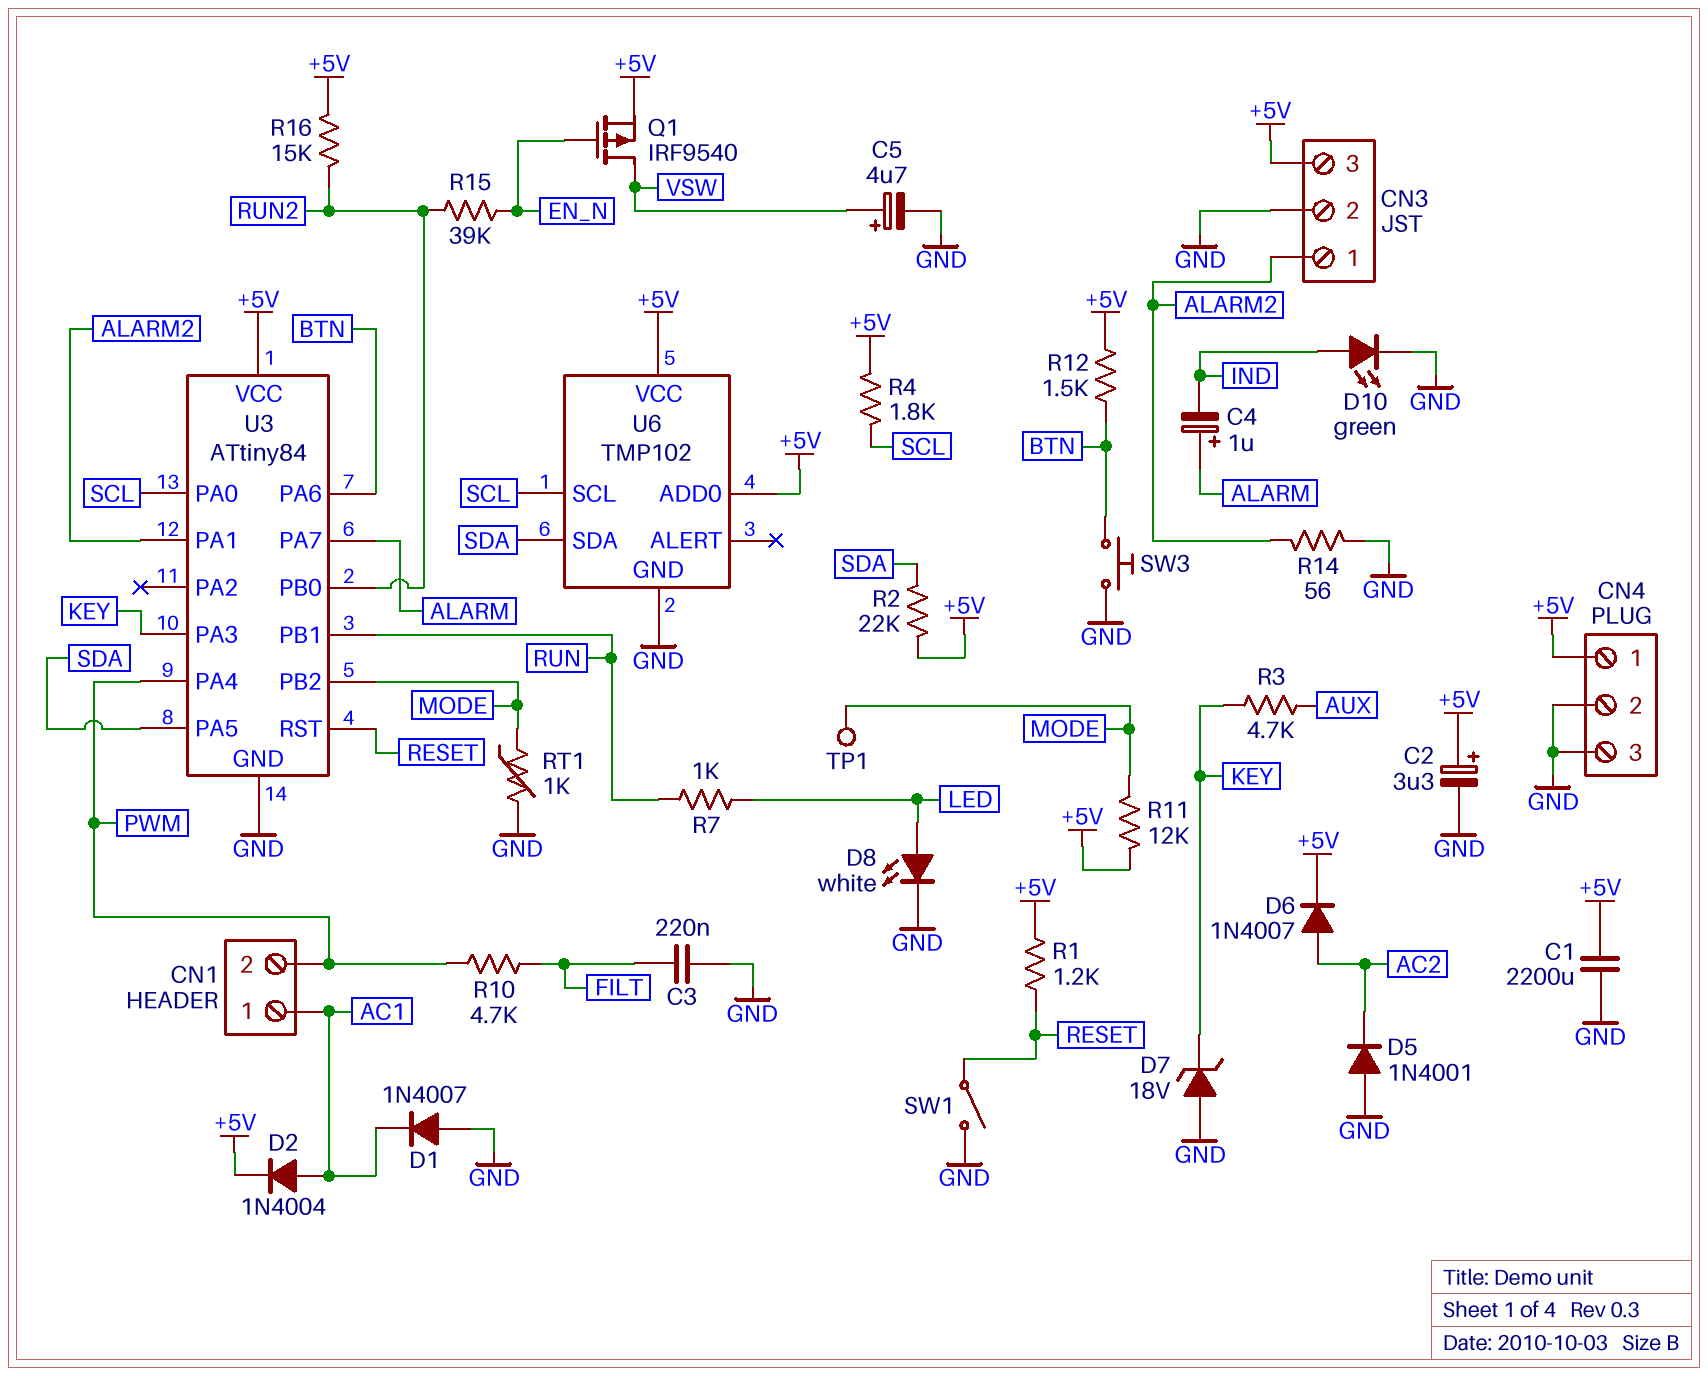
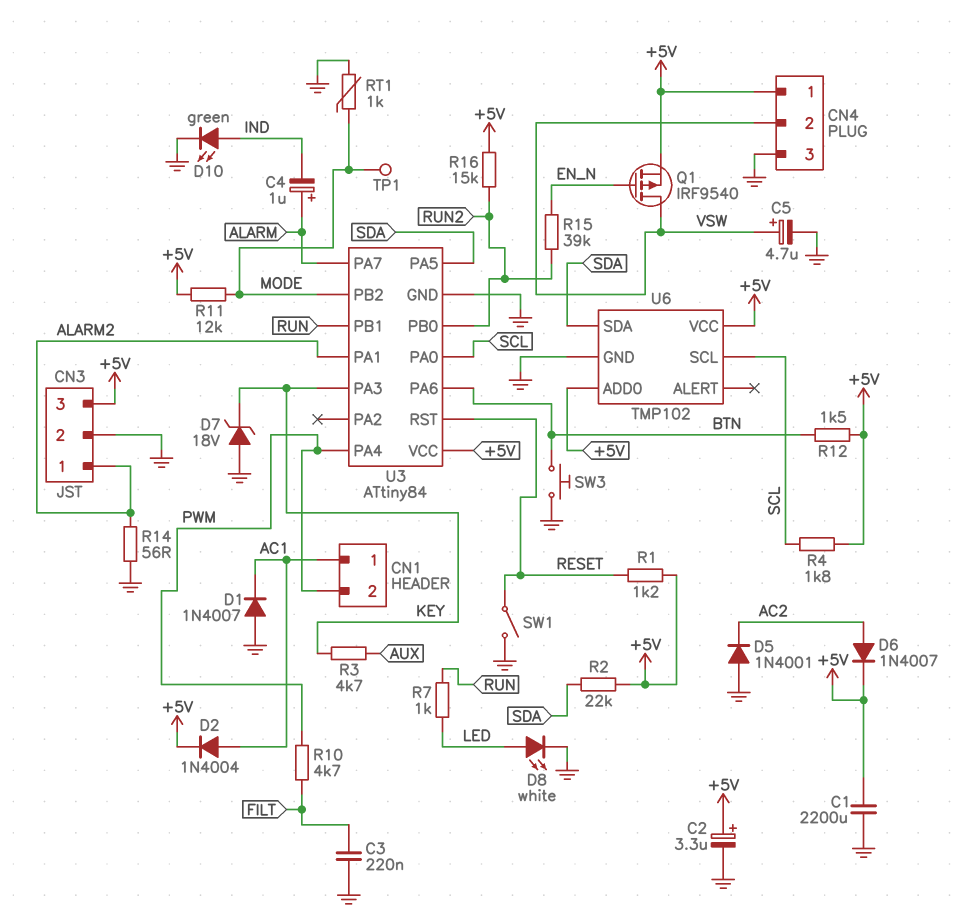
CN4 pin 2: GND -> VSW

